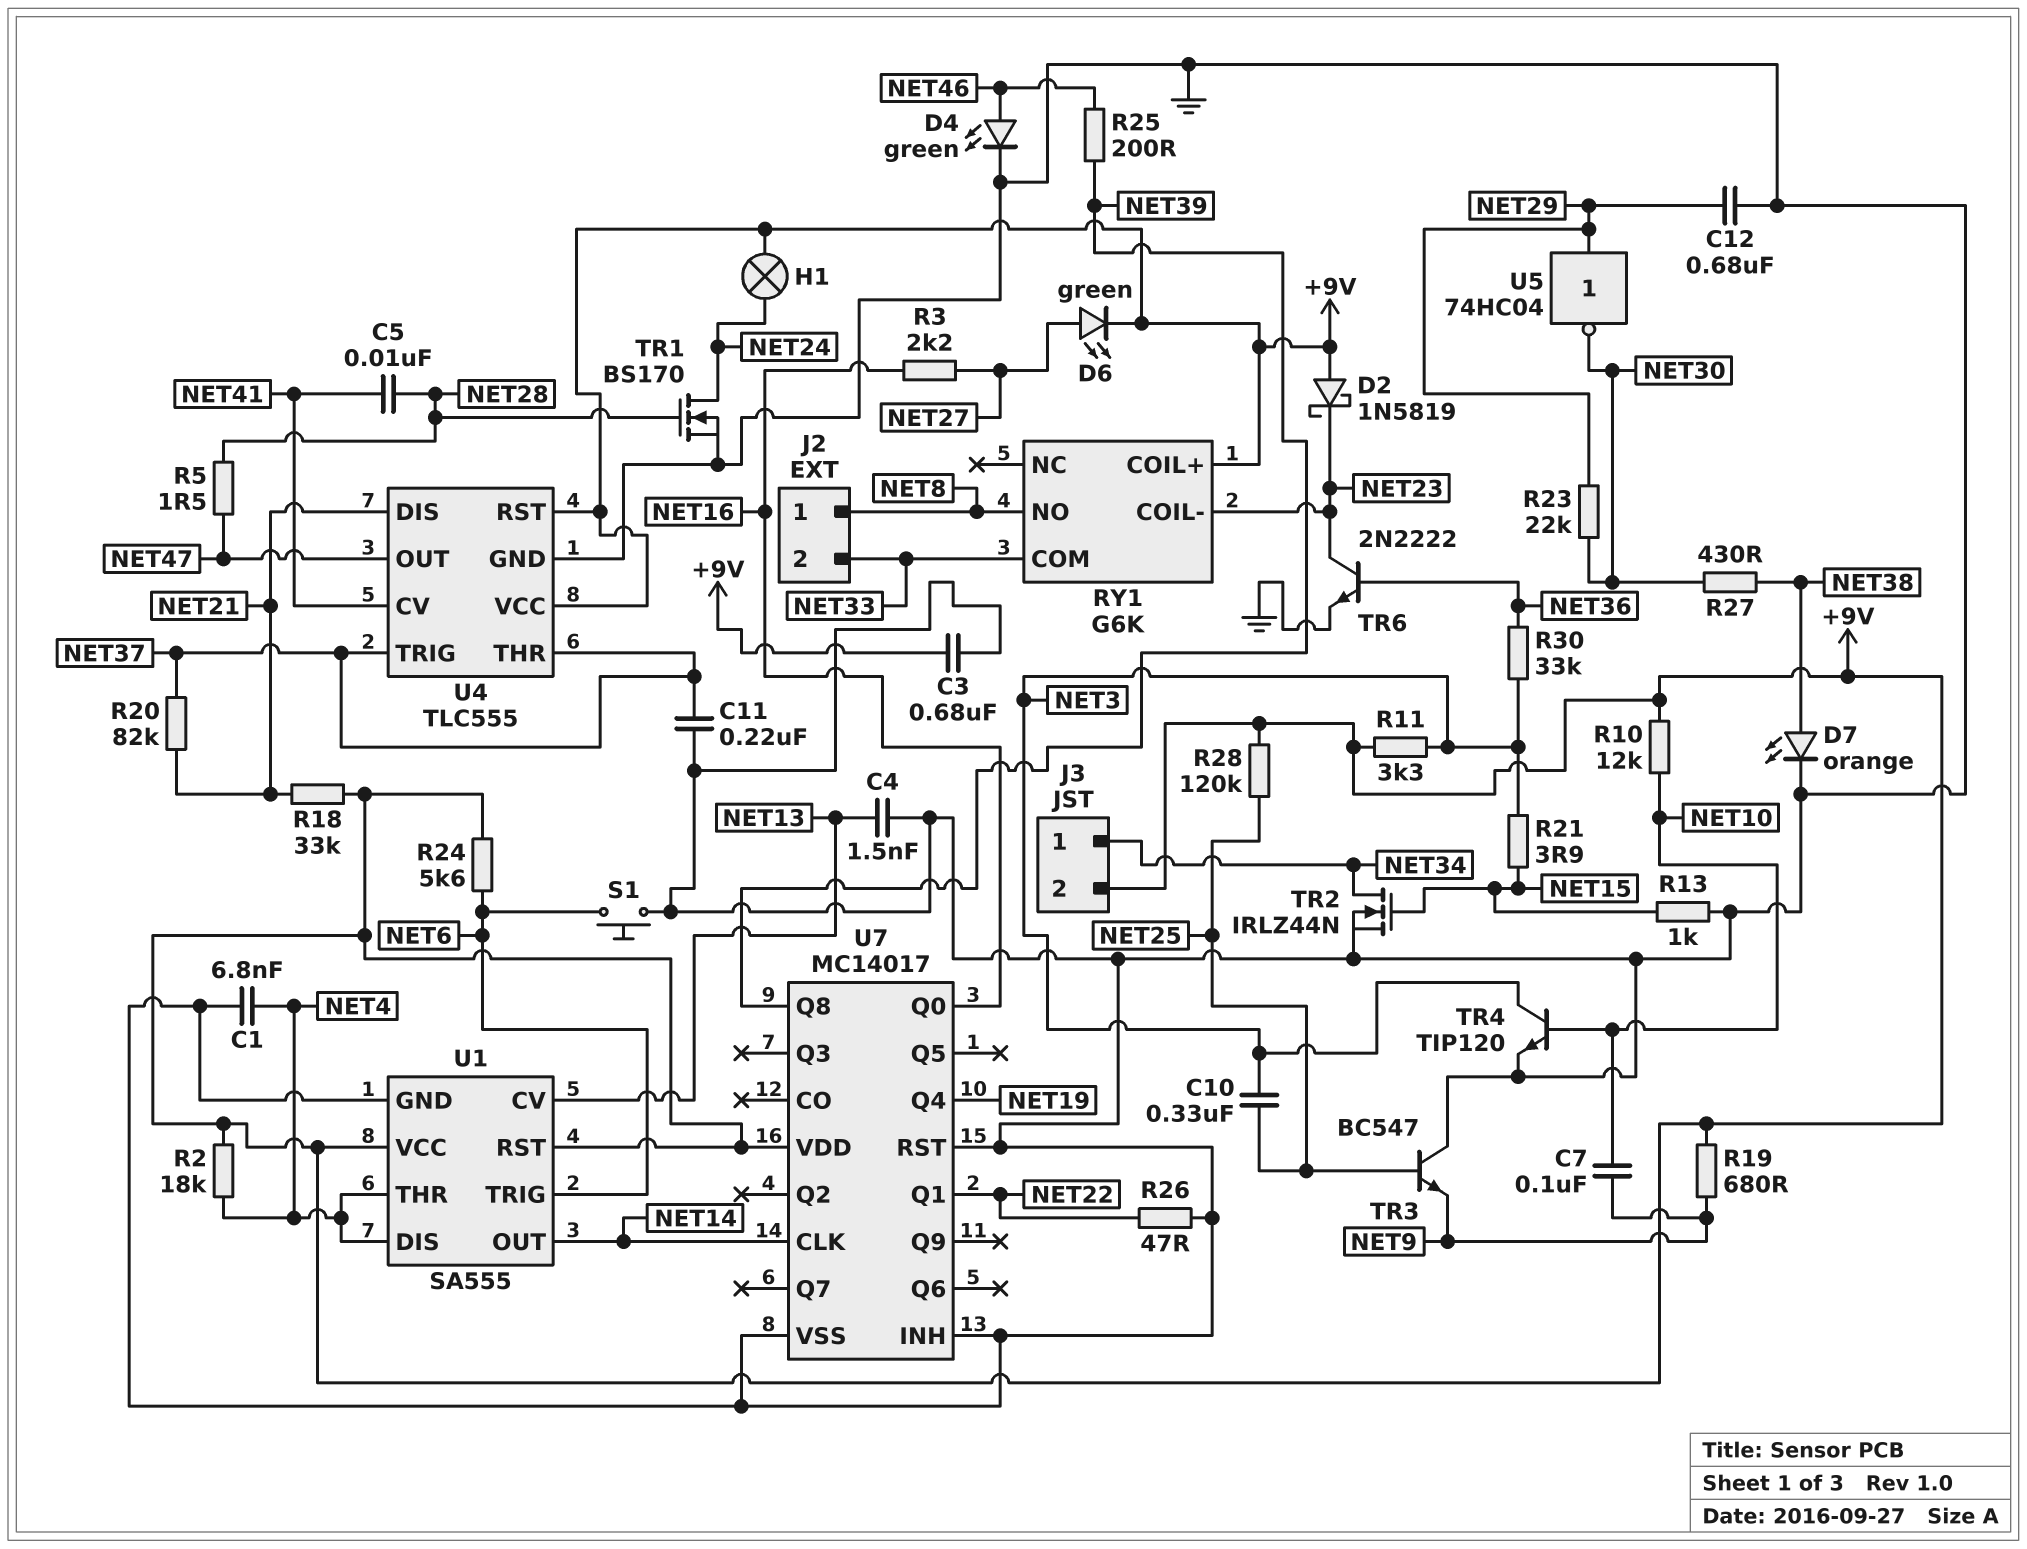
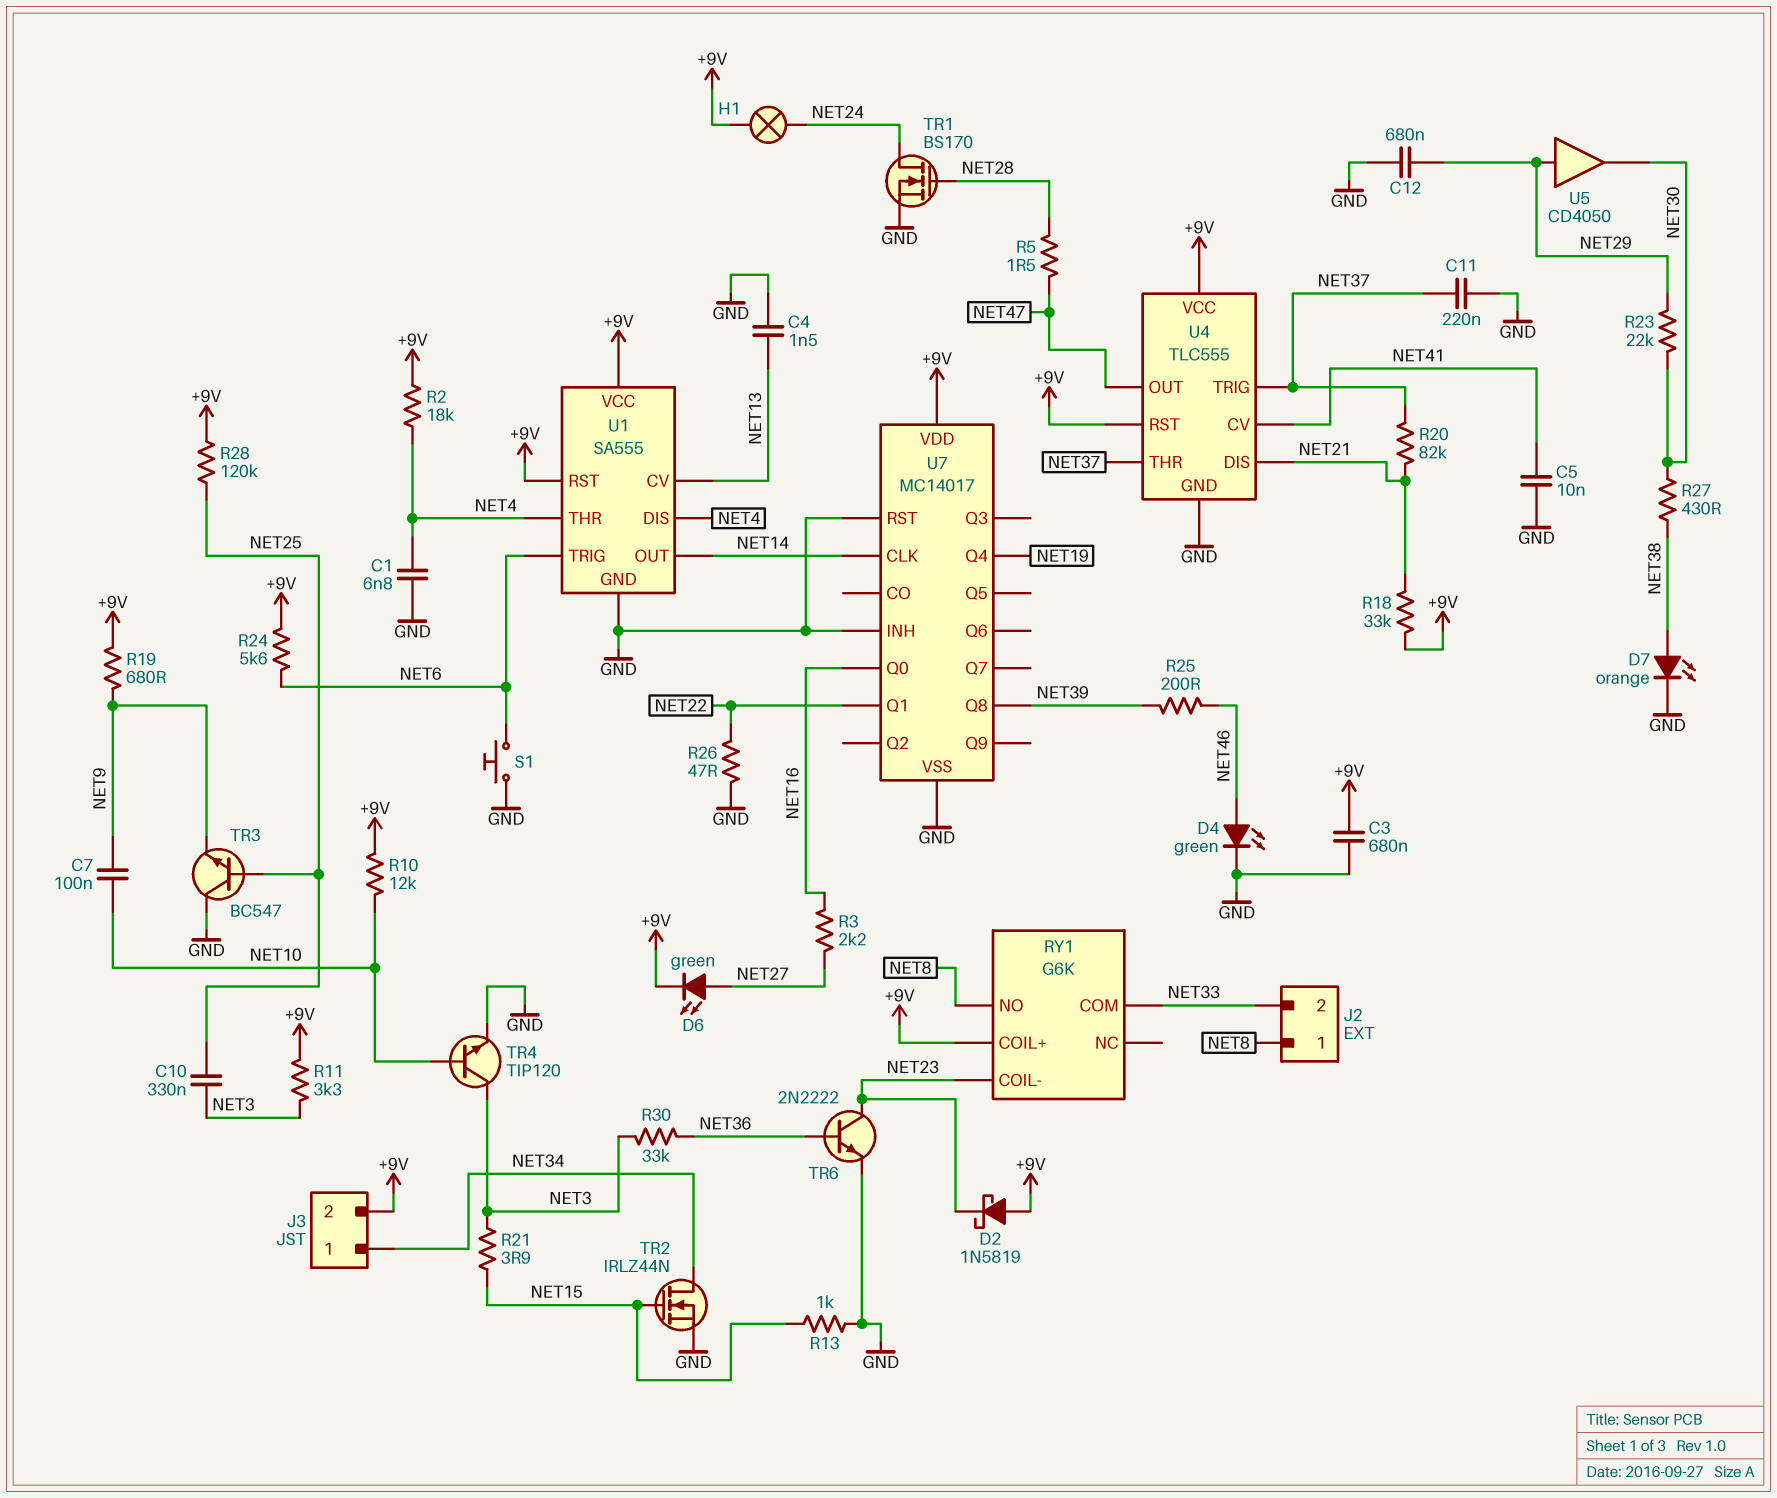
C5: 10nF (NET28, NET41) -> 10nF (GND, NET41)
U5: NOT 74HC04 (in NET29, out NET30) -> buffer CD4050 (in NET29, out NET30)

